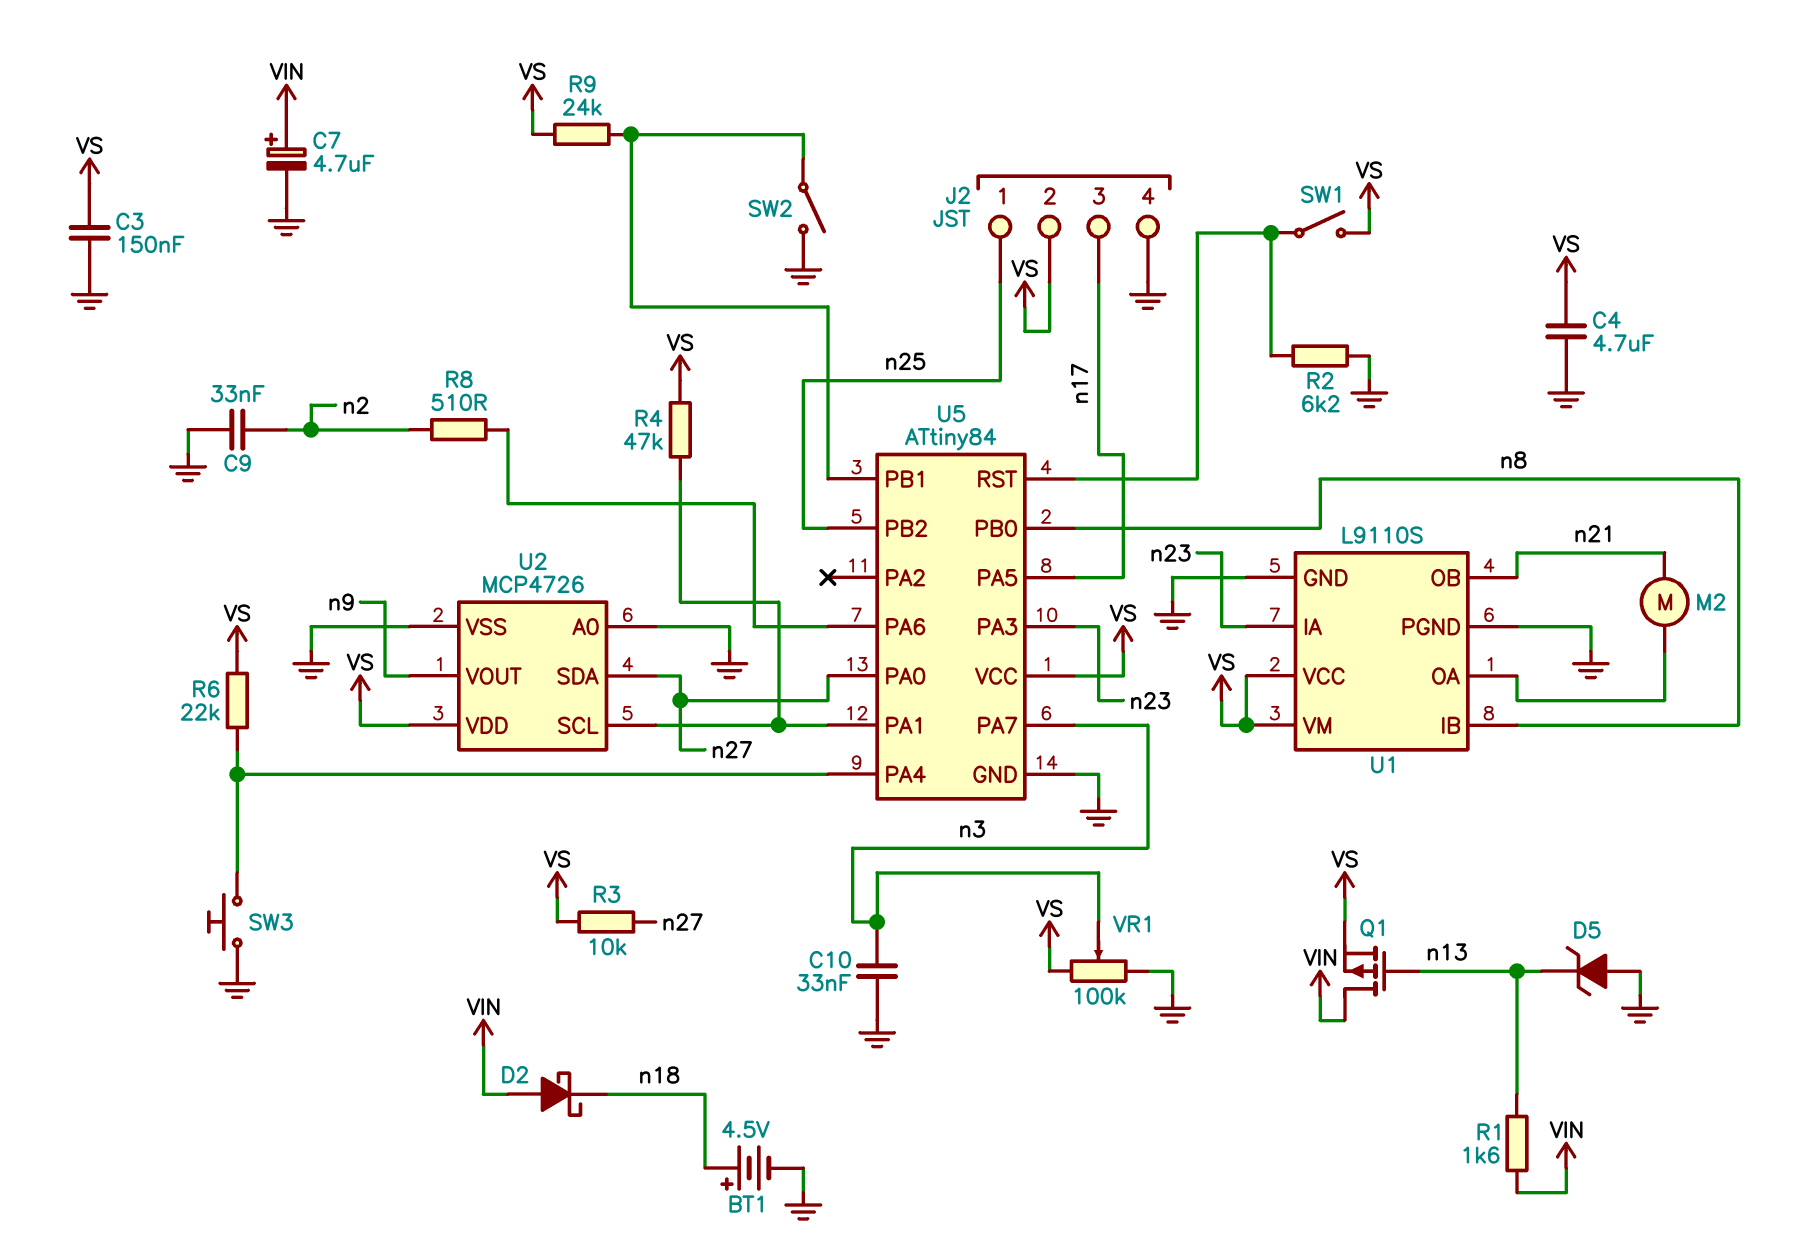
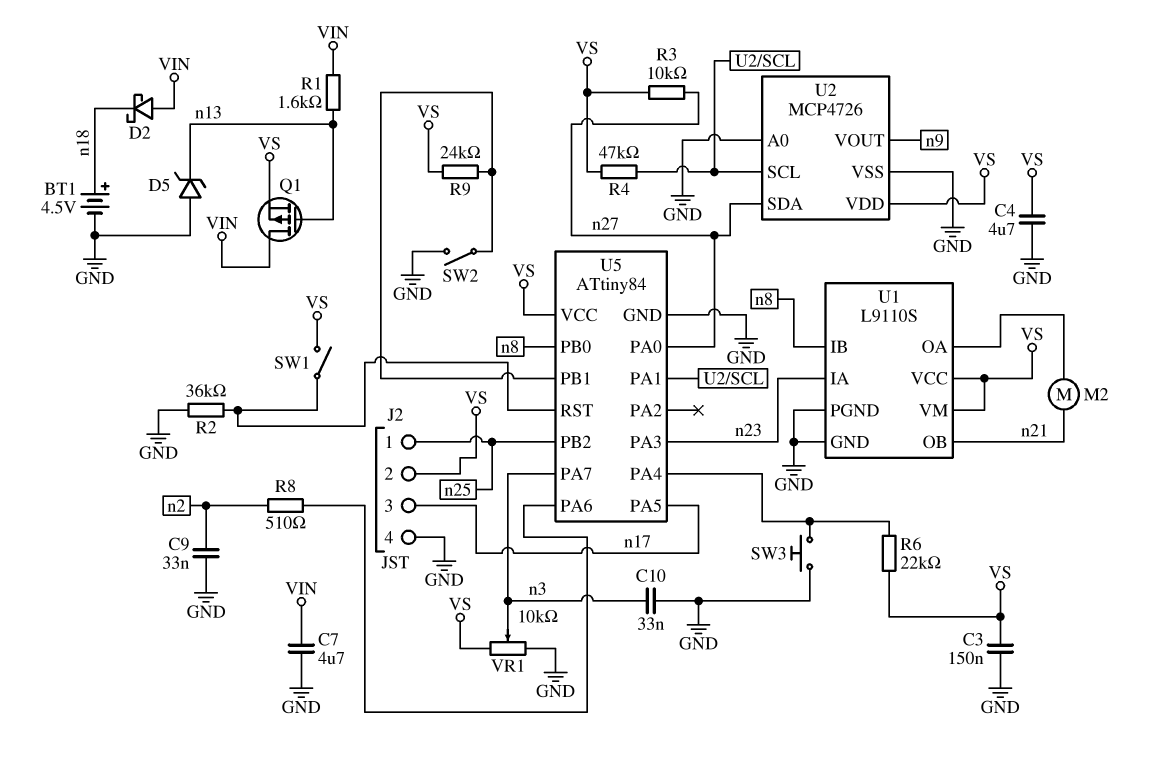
C7: 4.7uF (plus VIN, minus GND) -> 4.7uF (GND, VIN)
R2: 6.2k (GND, U5/RST) -> 36k (GND, U5/RST)
VR1: 100k (GND, VS, wiper n3) -> 10k (GND, VS, wiper n3)

